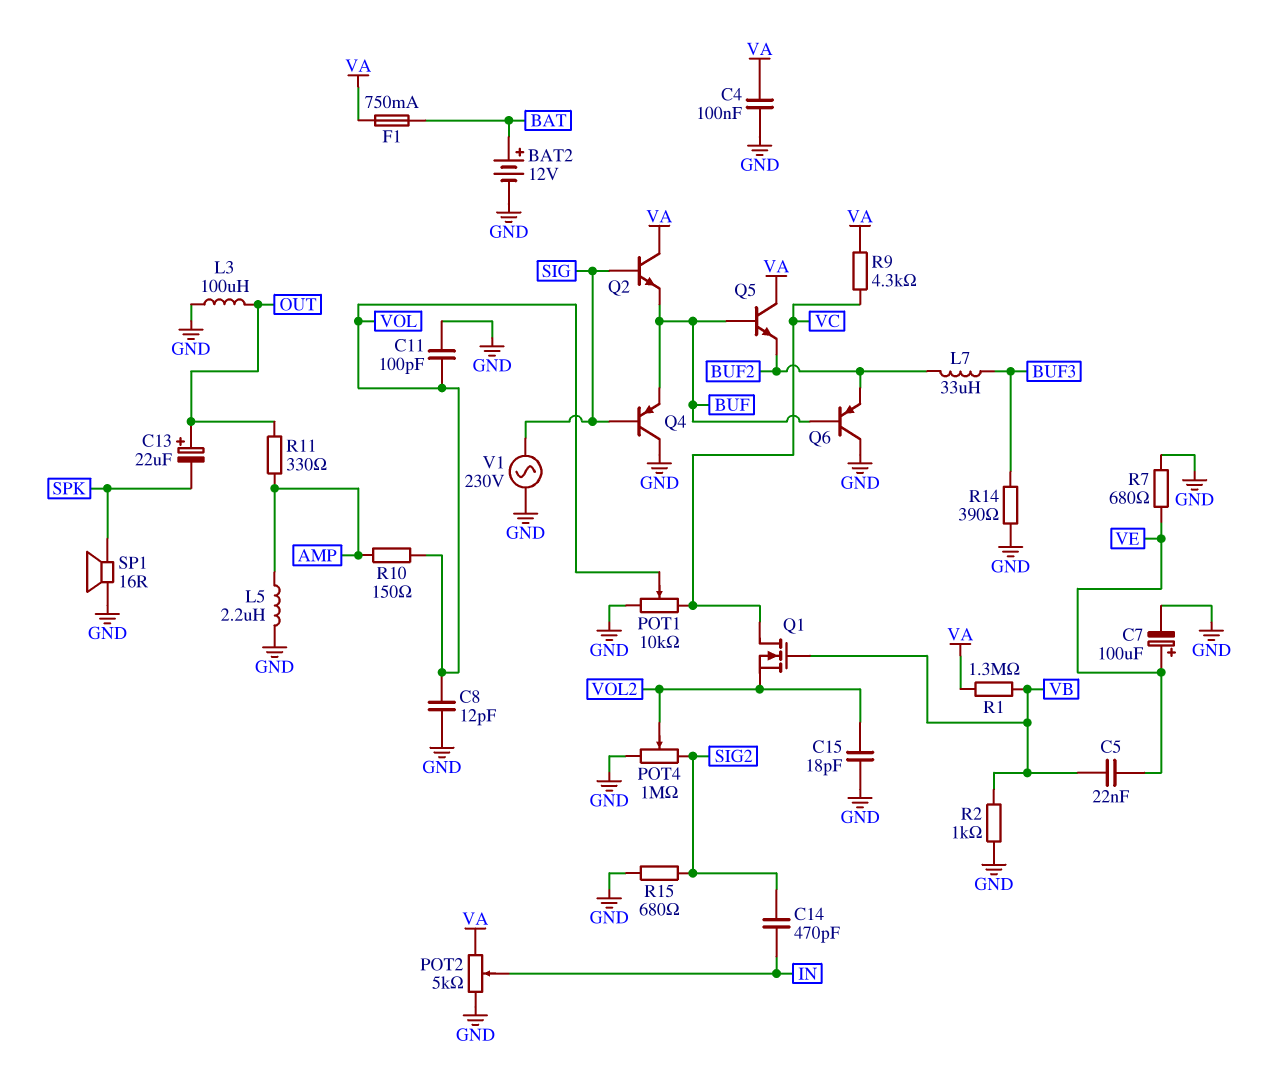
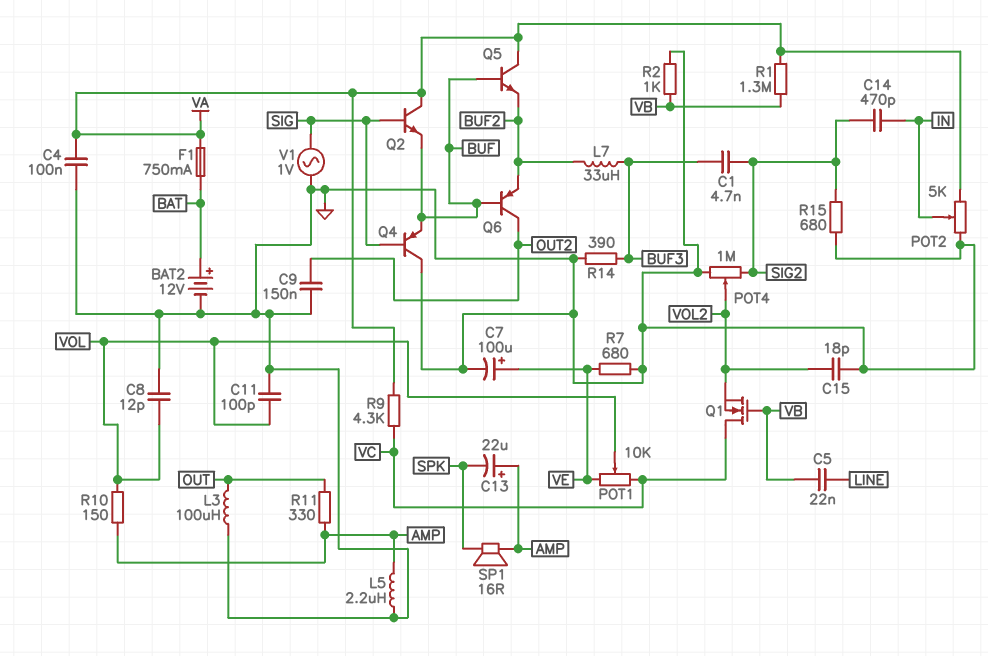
C1: none -> 4.7nF (BUF3, SIG2)
C5: 22nF (VB, VE) -> 22nF (LINE, VB)
C9: none -> 150nF (GND, OUT2)
C13: 22uF (plus OUT, minus SPK) -> 22uF (plus AMP, minus SPK)
POT1: 10k (GND, VC, wiper VOL) -> 10k (VC, VE, wiper VOL)
Q6: PNP (B BUF, C GND, E BUF2) -> PNP (B BUF, C OUT2, E BUF2)
SP1: speaker 16R (GND, SPK) -> speaker 16R (AMP, SPK)
V1: AC 230V (GND, SIG) -> AC 1V (GND, SIG)

